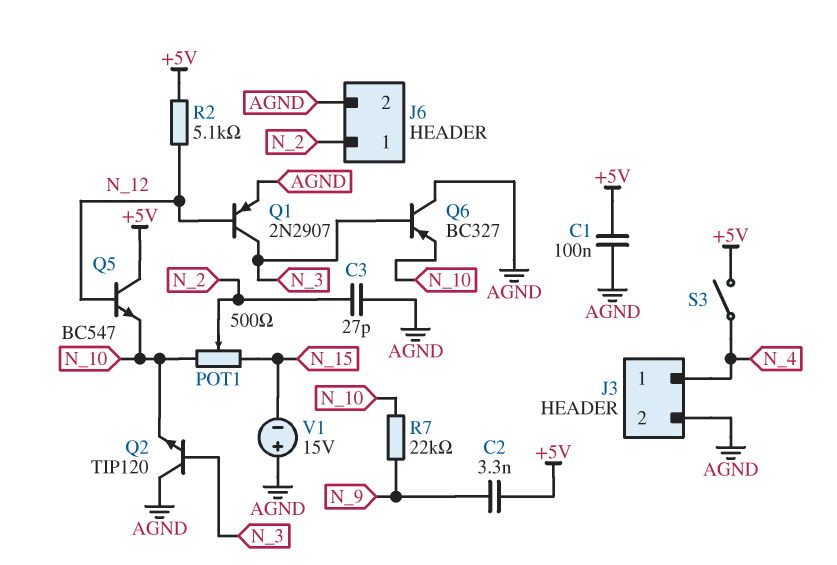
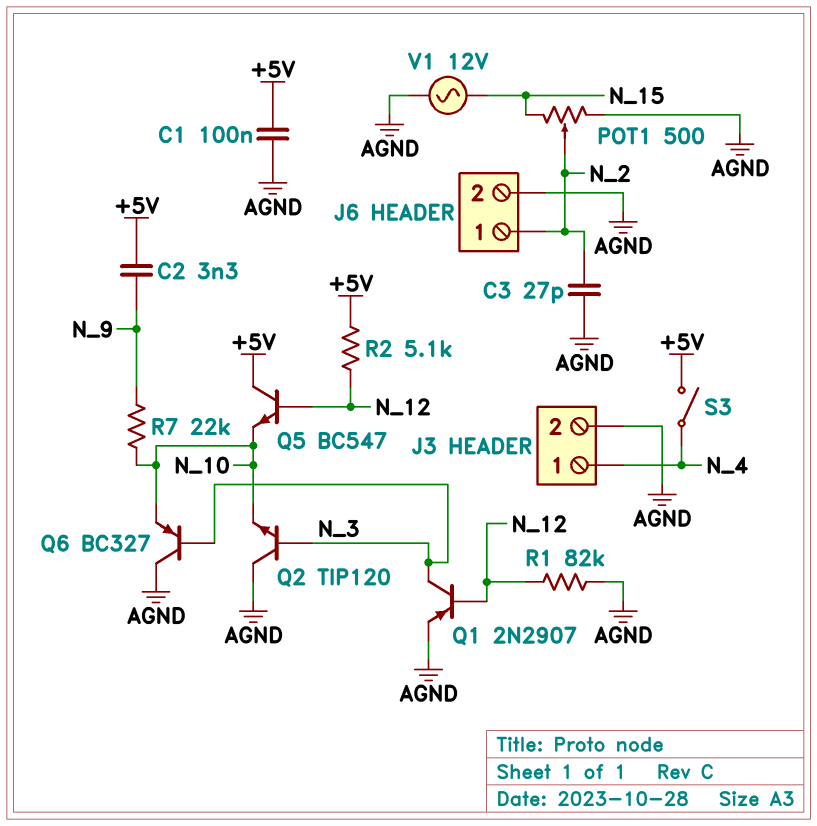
POT1: 500 (N_10, N_15, wiper N_2) -> 500 (AGND, N_15, wiper N_2)
R1: none -> 82k (AGND, N_12)
V1: 15V (plus AGND, minus N_15) -> AC 12V (AGND, N_15)

